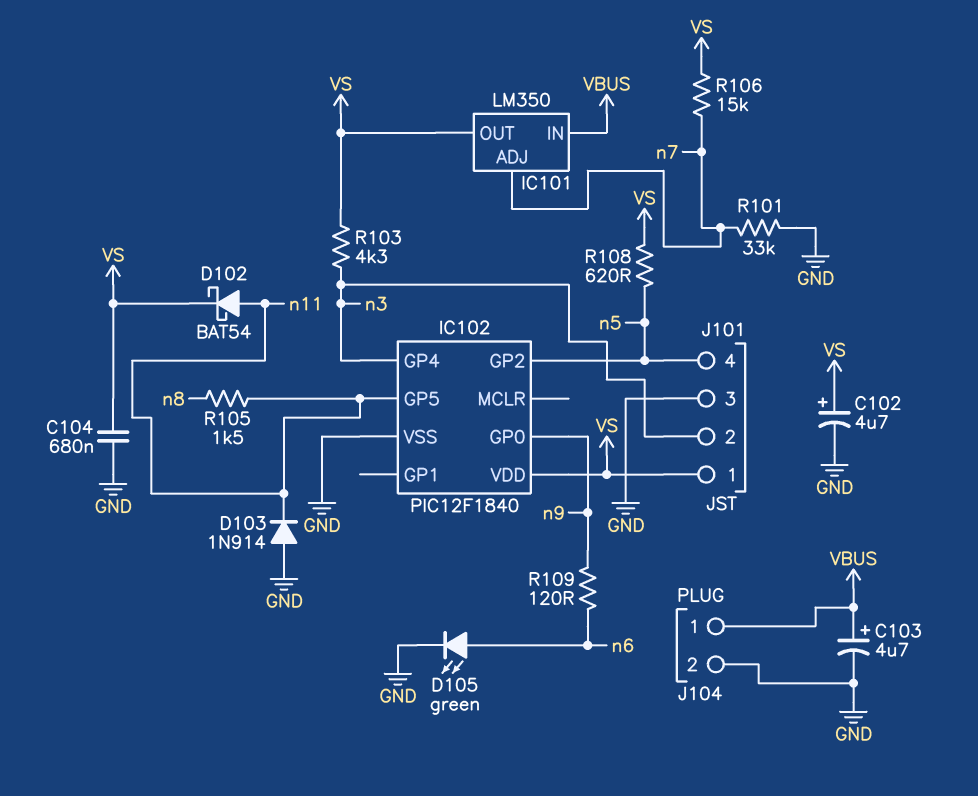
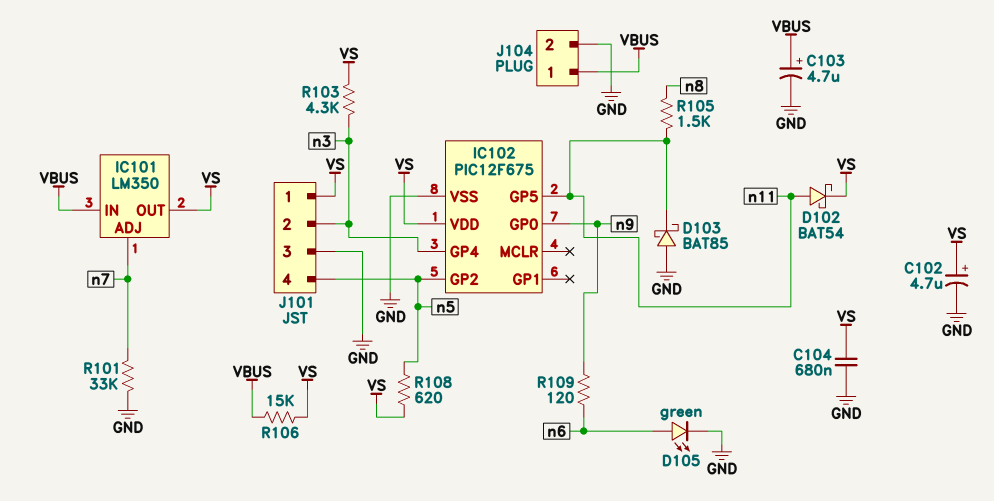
D103: diode 1N914 (A GND, K n11) -> schottky BAT85 (A GND, K n11)
IC102: PIC12F1840 -> PIC12F675
R106: 15k (VS, n7) -> 15k (VBUS, VS)

